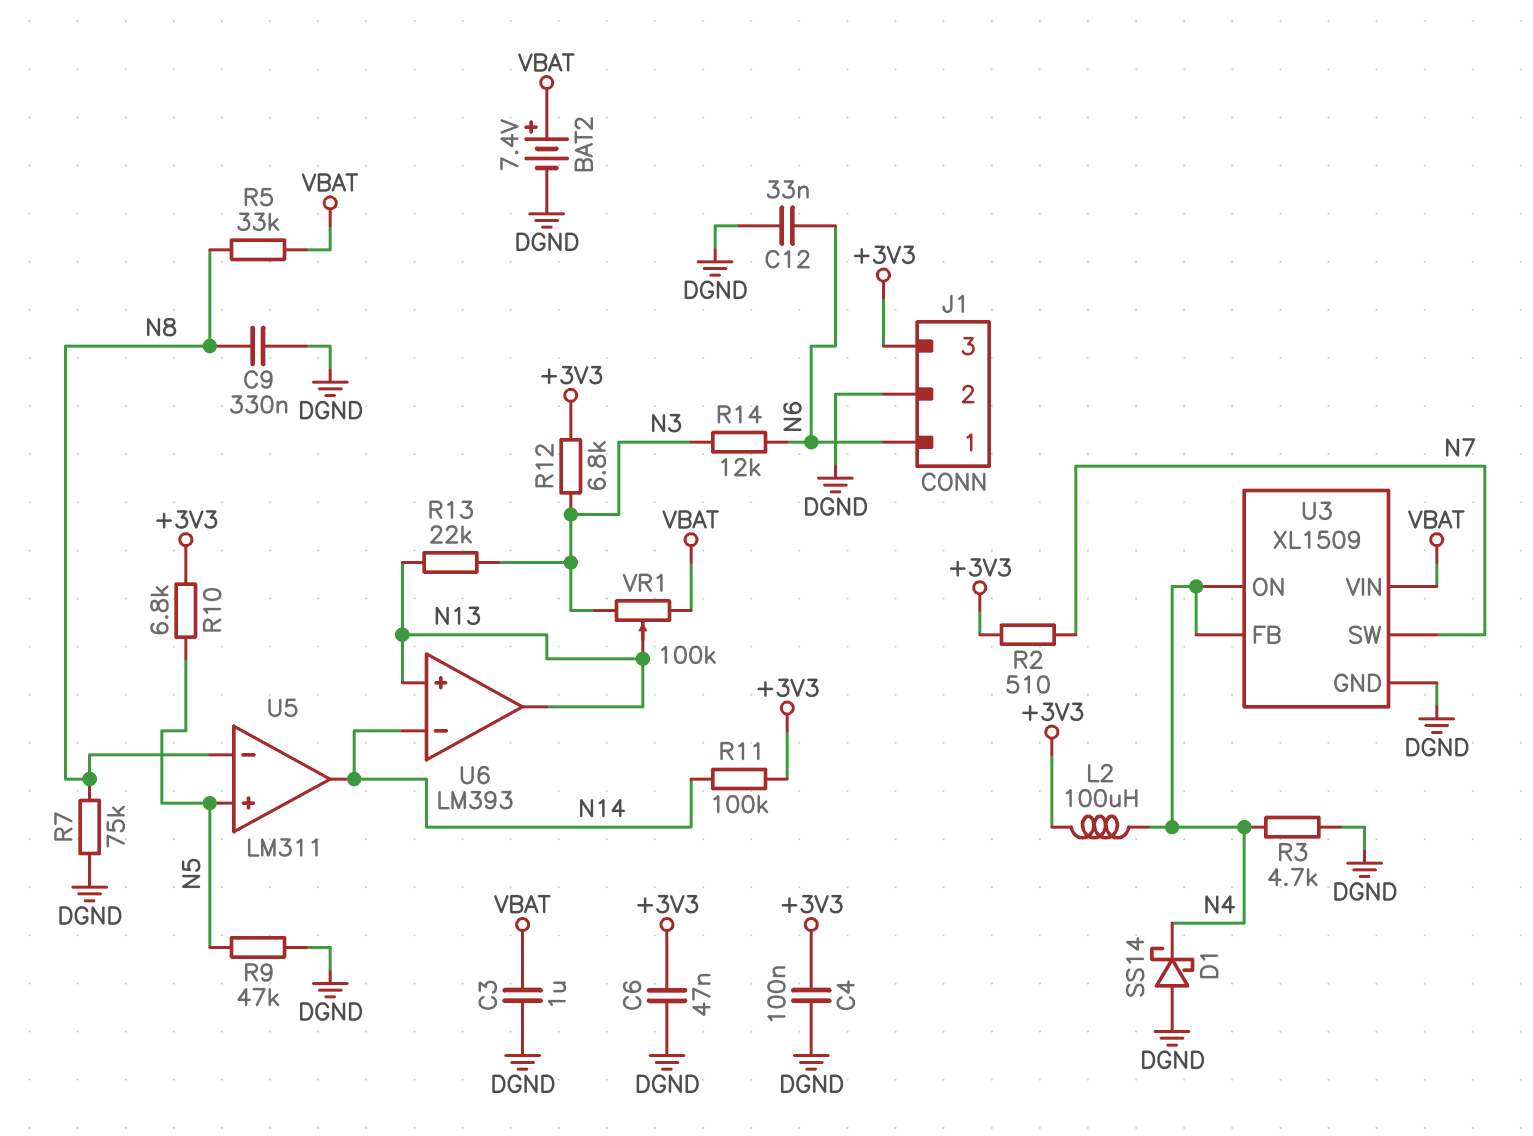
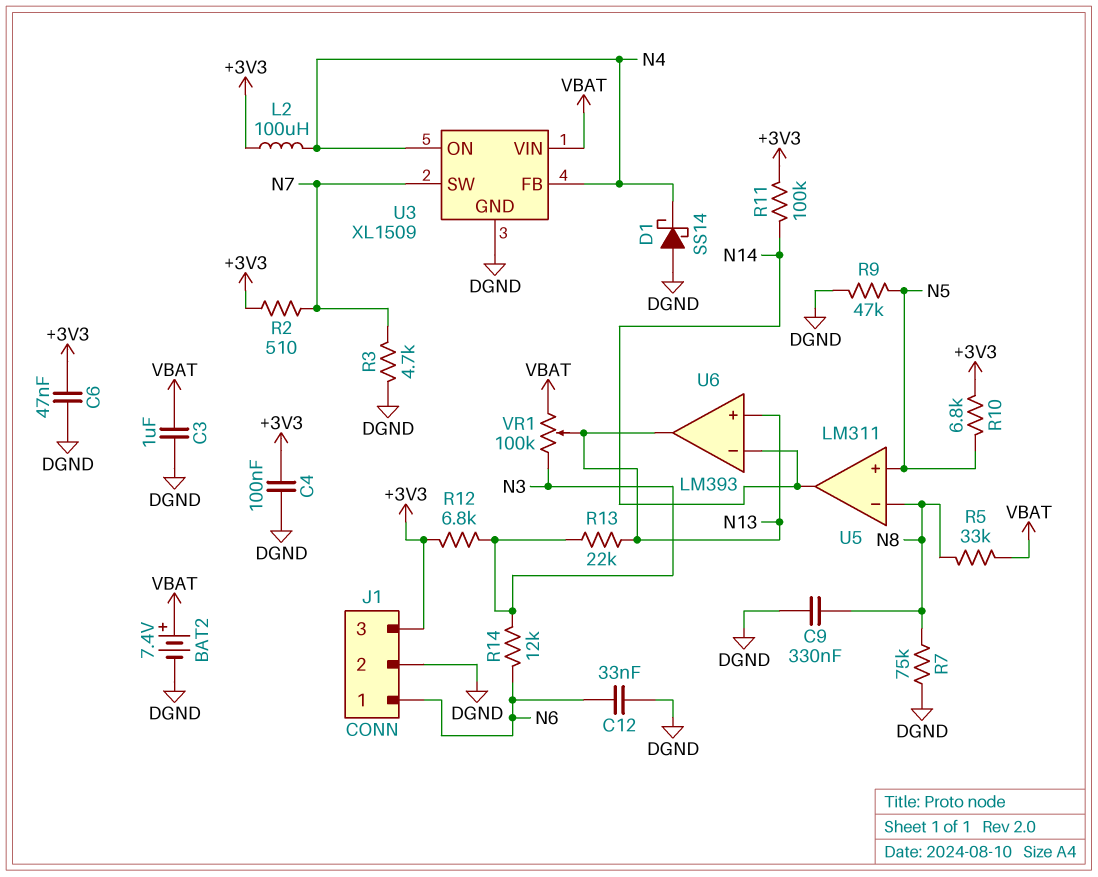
R3: 4.7k (DGND, N4) -> 4.7k (DGND, N7)

